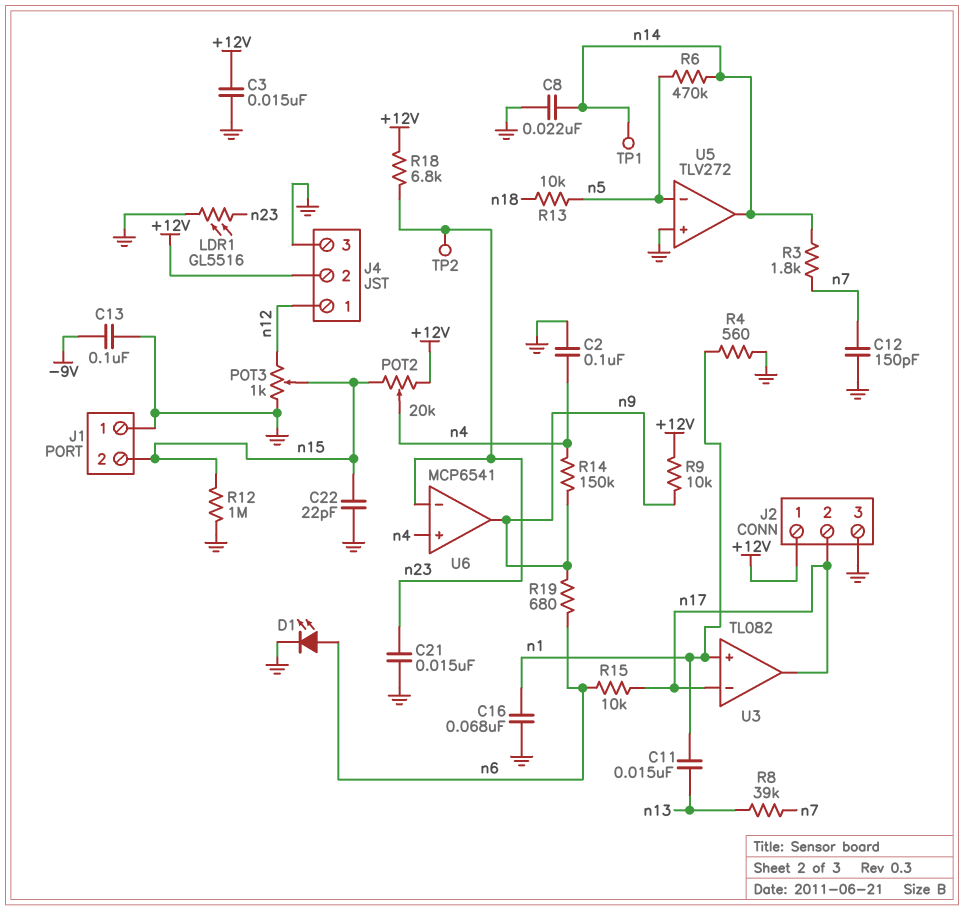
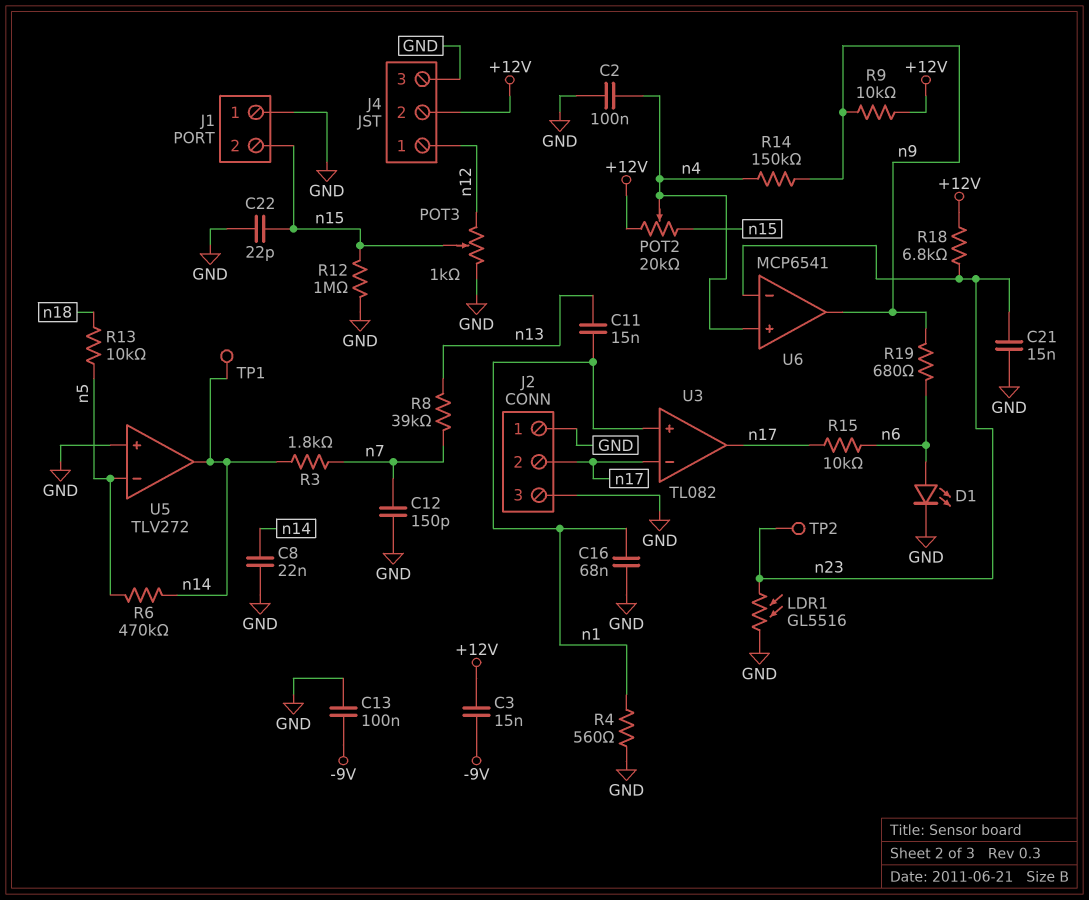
C3: 15nF (+12V, GND) -> 15nF (+12V, -9V)
J2 pin 1: +12V -> GND

